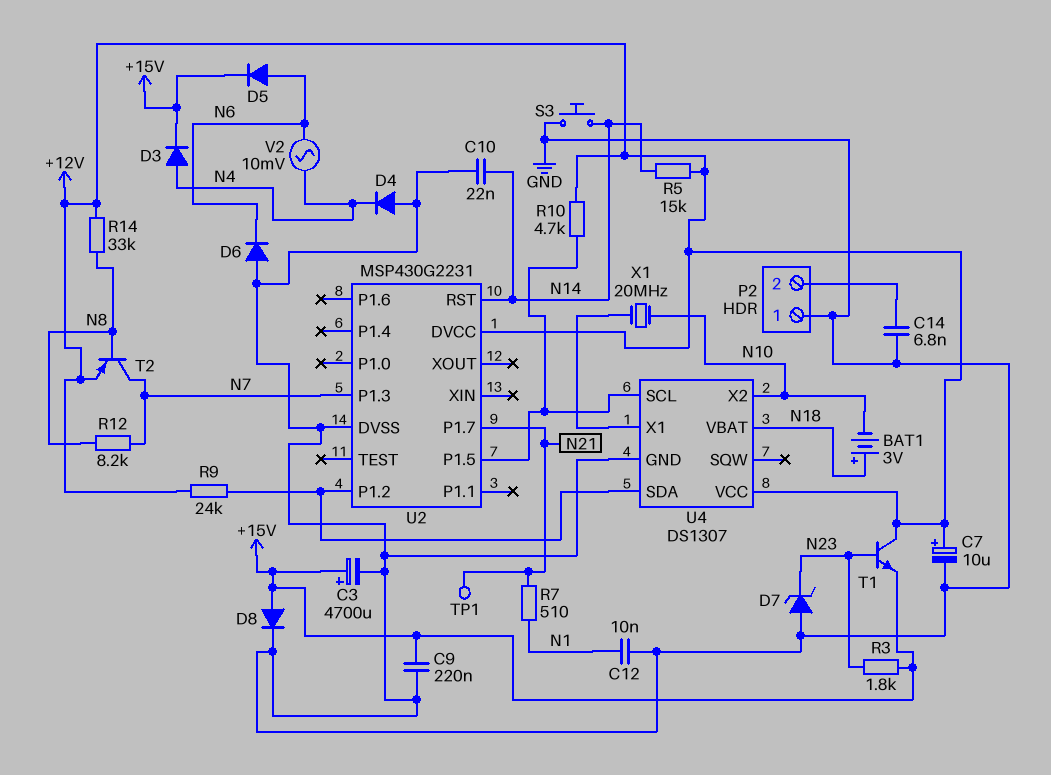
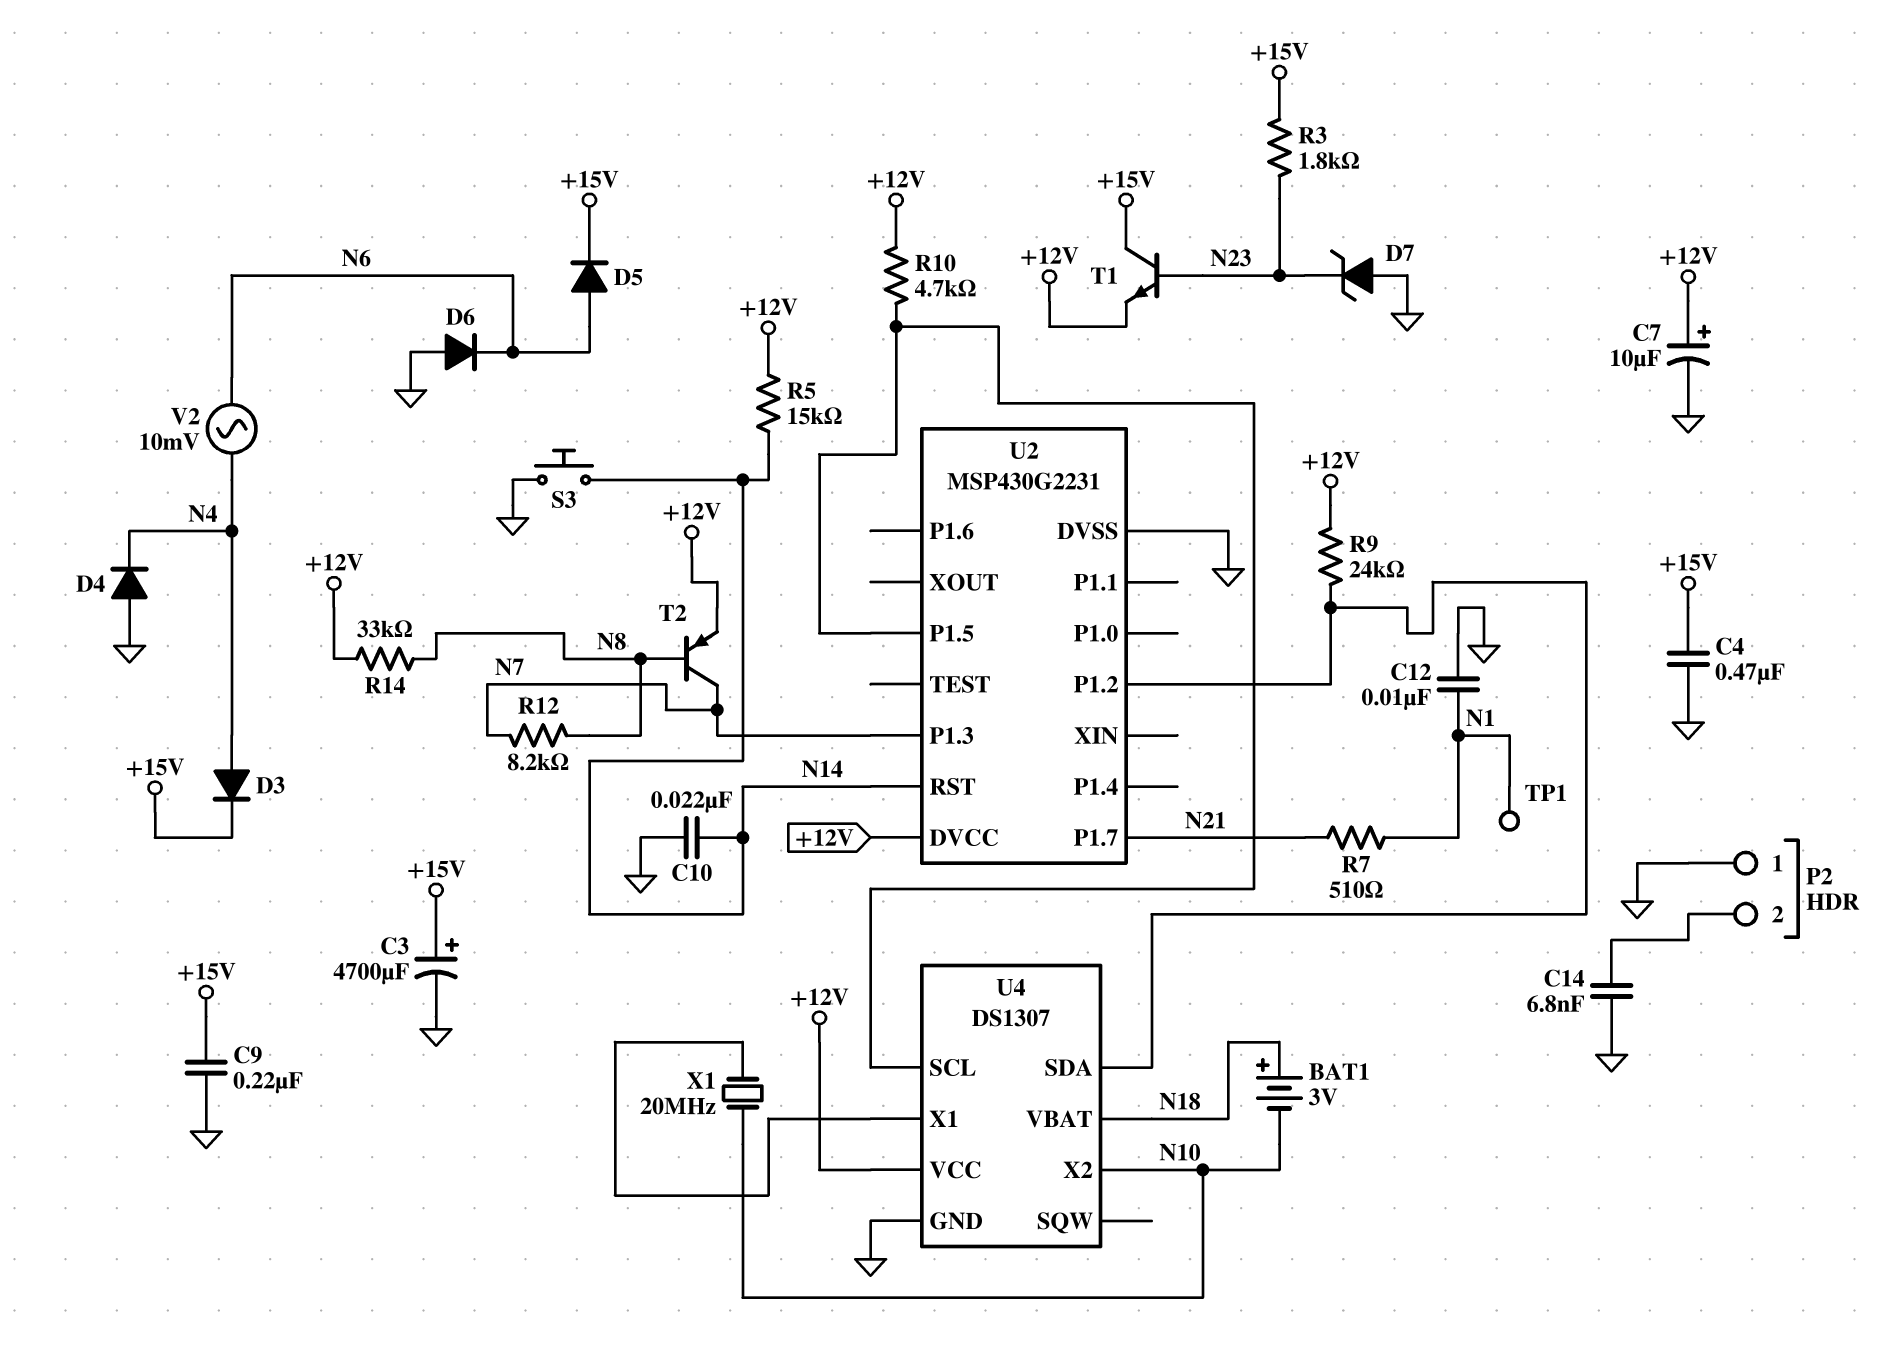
C4: none -> 470nF (+15V, GND)
D8: diode (A +15V, K GND) -> none
T1: NPN (B N23, C +12V, E +15V) -> NPN (B N23, C +15V, E +12V)
TP1: test point (N21) -> test point (N1)

